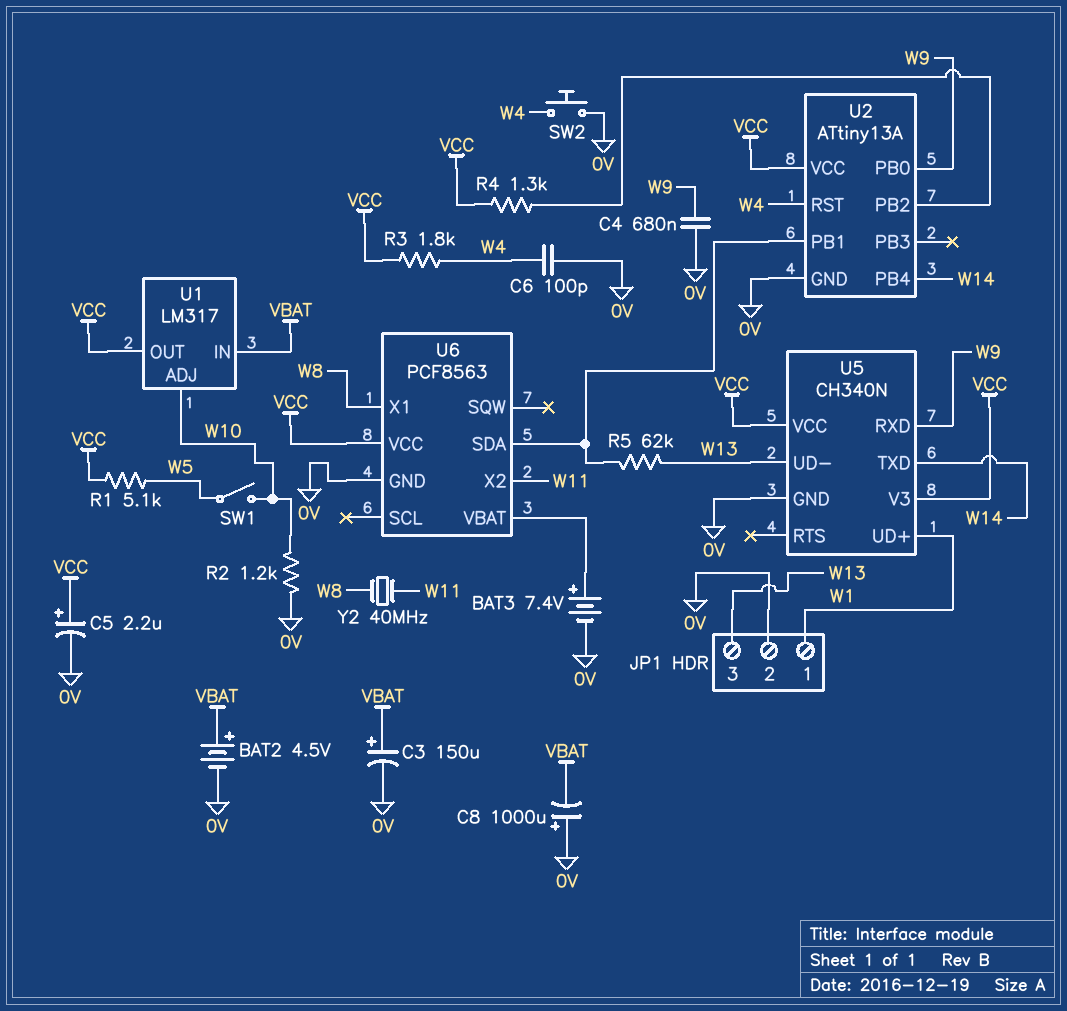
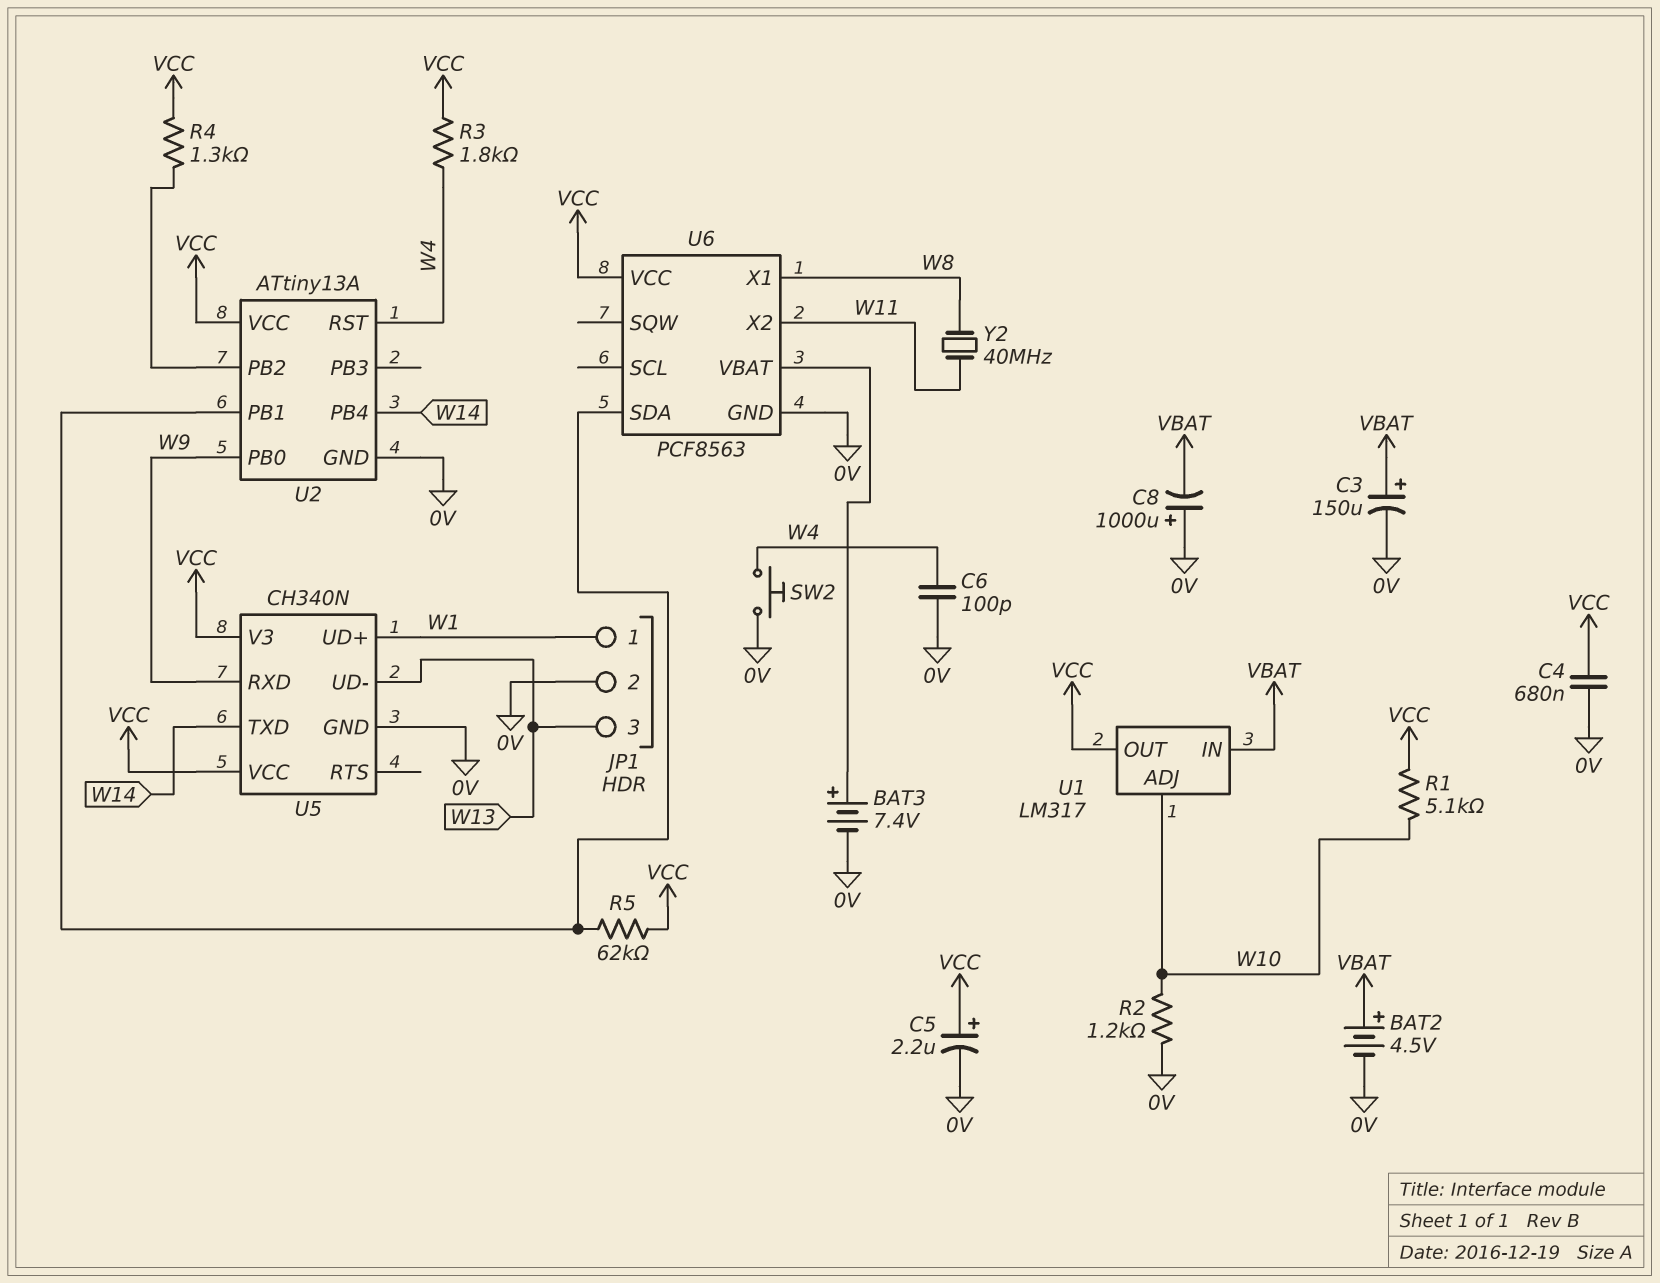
C4: 680nF (0V, W9) -> 680nF (0V, VCC)
R1: 5.1k (VCC, W5) -> 5.1k (VCC, W10)
R5: 62k (U2/PB1, W13) -> 62k (U2/PB1, VCC)
SW1: switch (W5, W10) -> none

